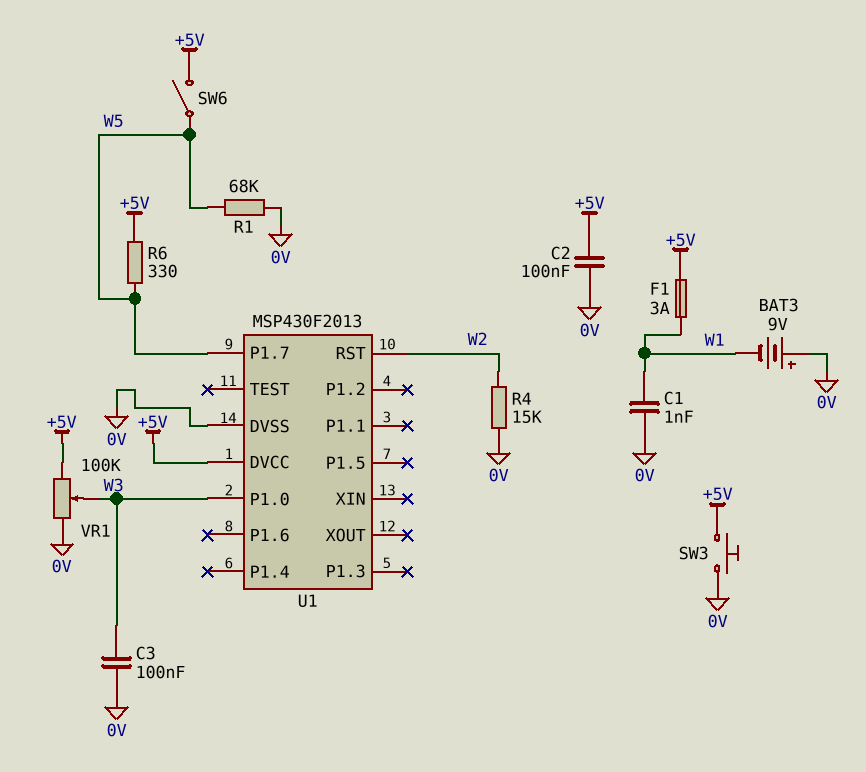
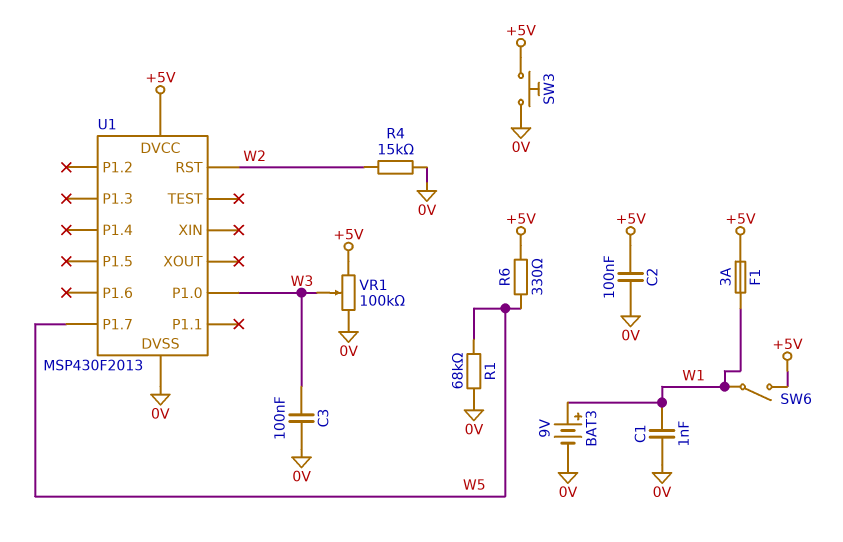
BAT3: 9V (plus 0V, minus W1) -> 9V (plus W1, minus 0V)
SW6: switch (+5V, W5) -> switch (+5V, W1)

